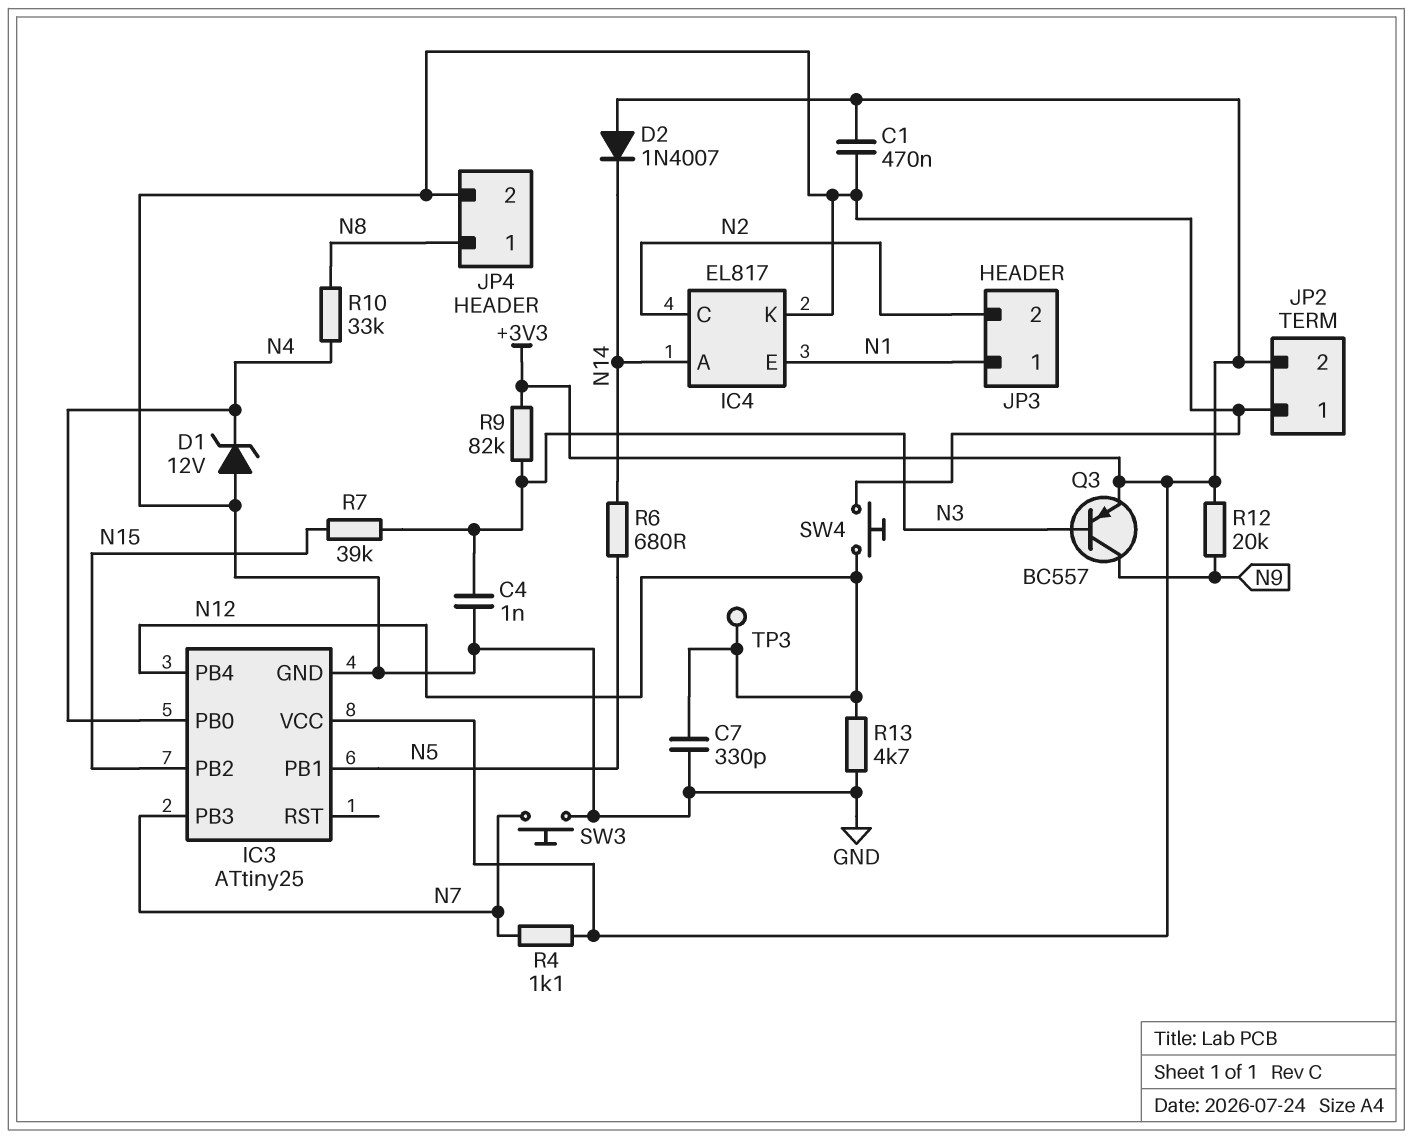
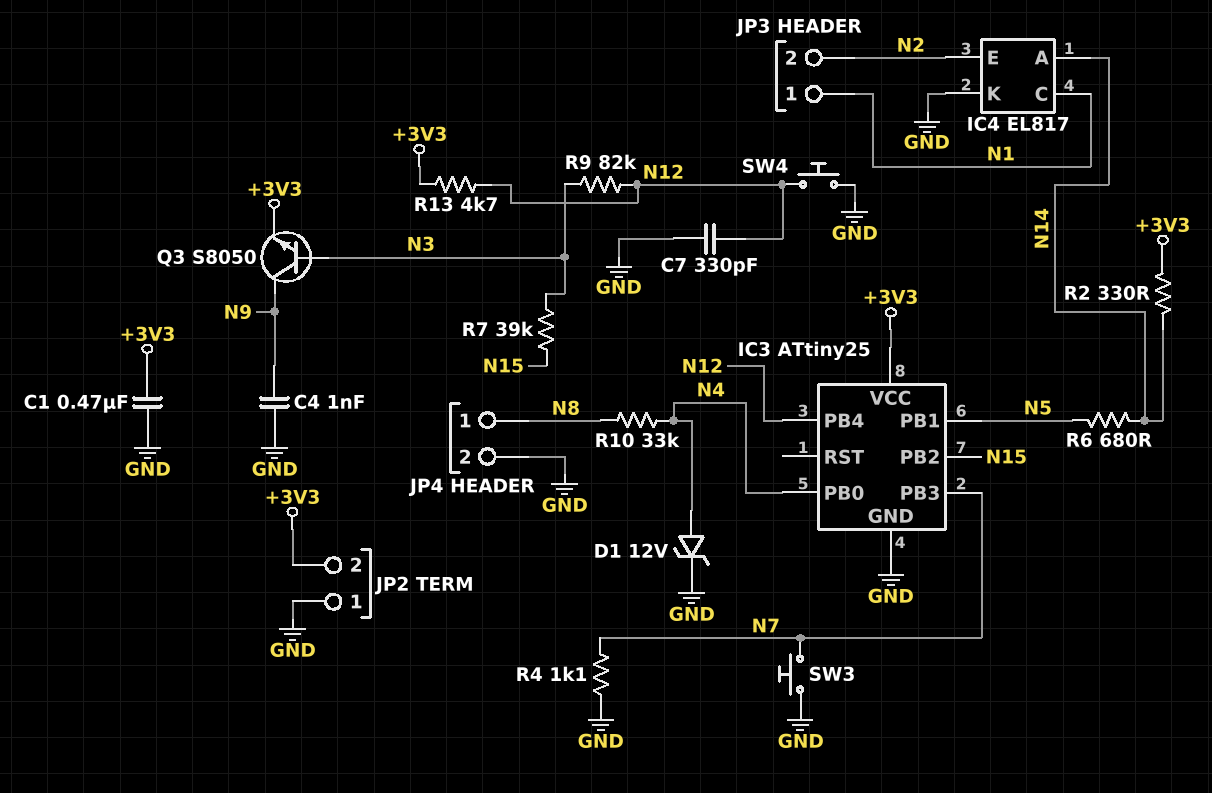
C4: 1nF (GND, N3) -> 1nF (GND, N9)
D1: zener 12V (A GND, K N4) -> zener 12V (A N4, K GND)
D2: diode 1N4007 (A +3V3, K N14) -> none
IC4 pin C: N2 -> N1
IC4 pin E: N1 -> N2
Q3: PNP BC557 (B N3, C N9, E +3V3) -> NPN S8050 (B N3, C N9, E +3V3)
R2: none -> 330 (+3V3, N14)
R4: 1.1k (+3V3, N7) -> 1.1k (GND, N7)
R9: 82k (+3V3, N3) -> 82k (N3, N12)
R12: 20k (+3V3, N9) -> none
R13: 4.7k (GND, N12) -> 4.7k (+3V3, N12)
TP3: test point (N12) -> none

